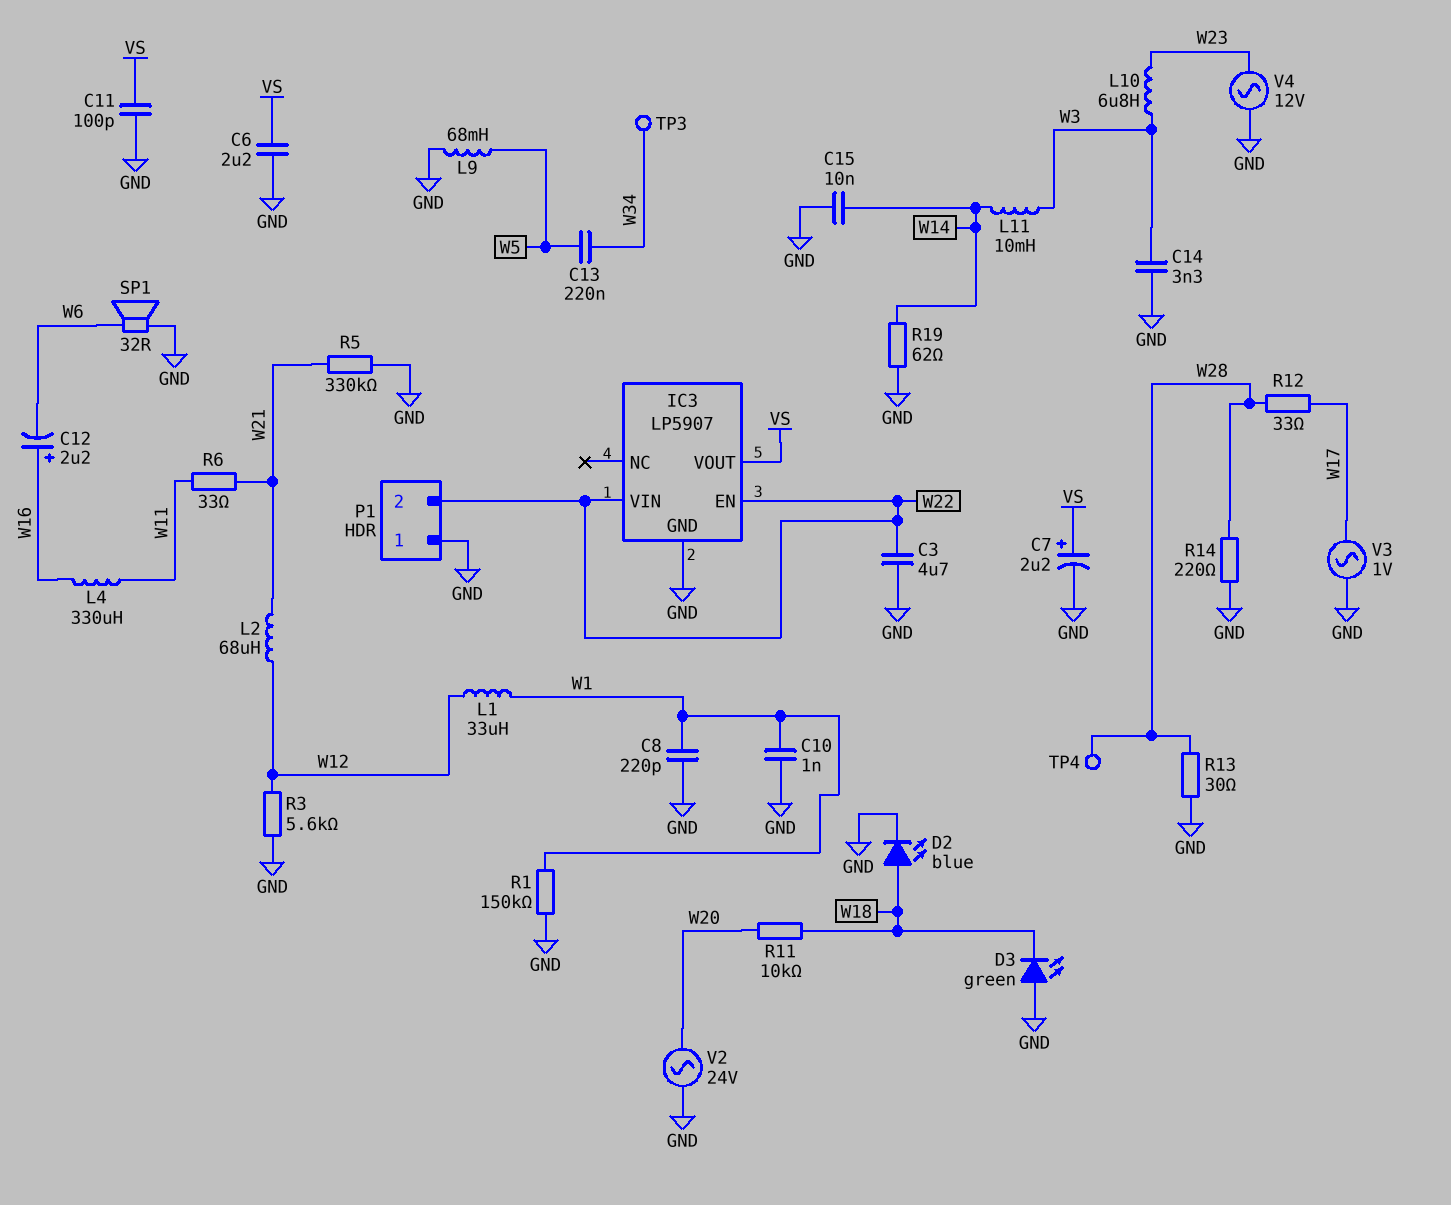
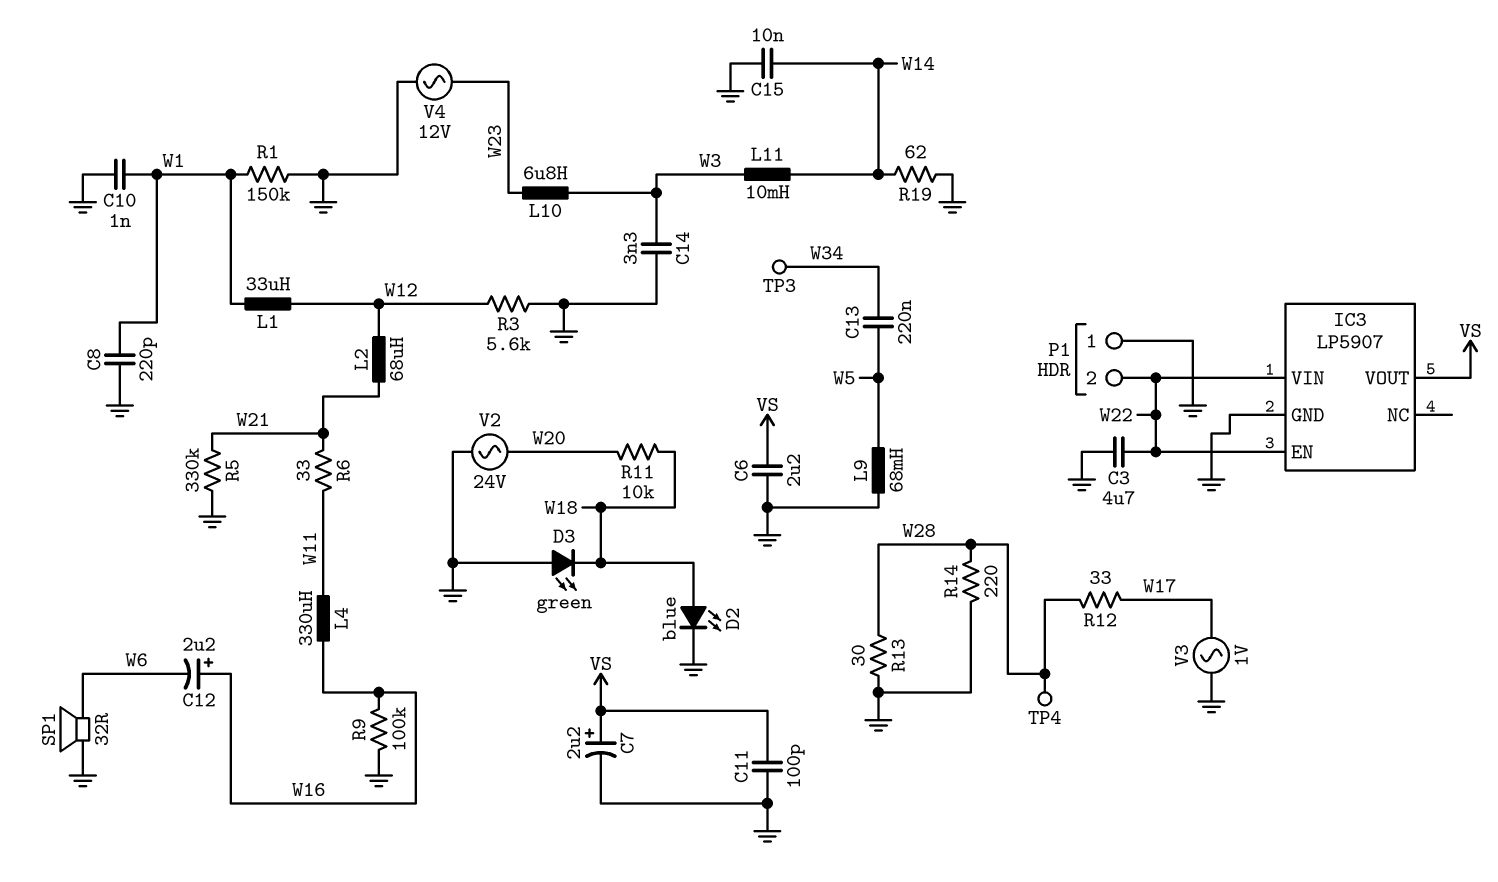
R9: none -> 100k (GND, W16)

